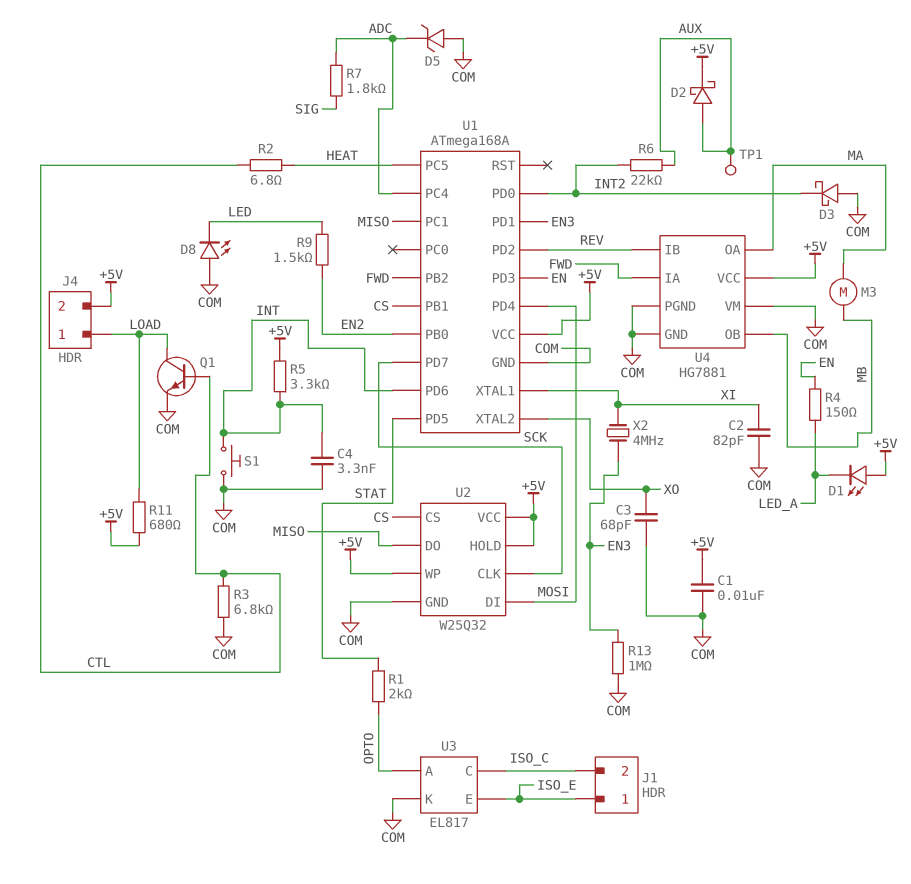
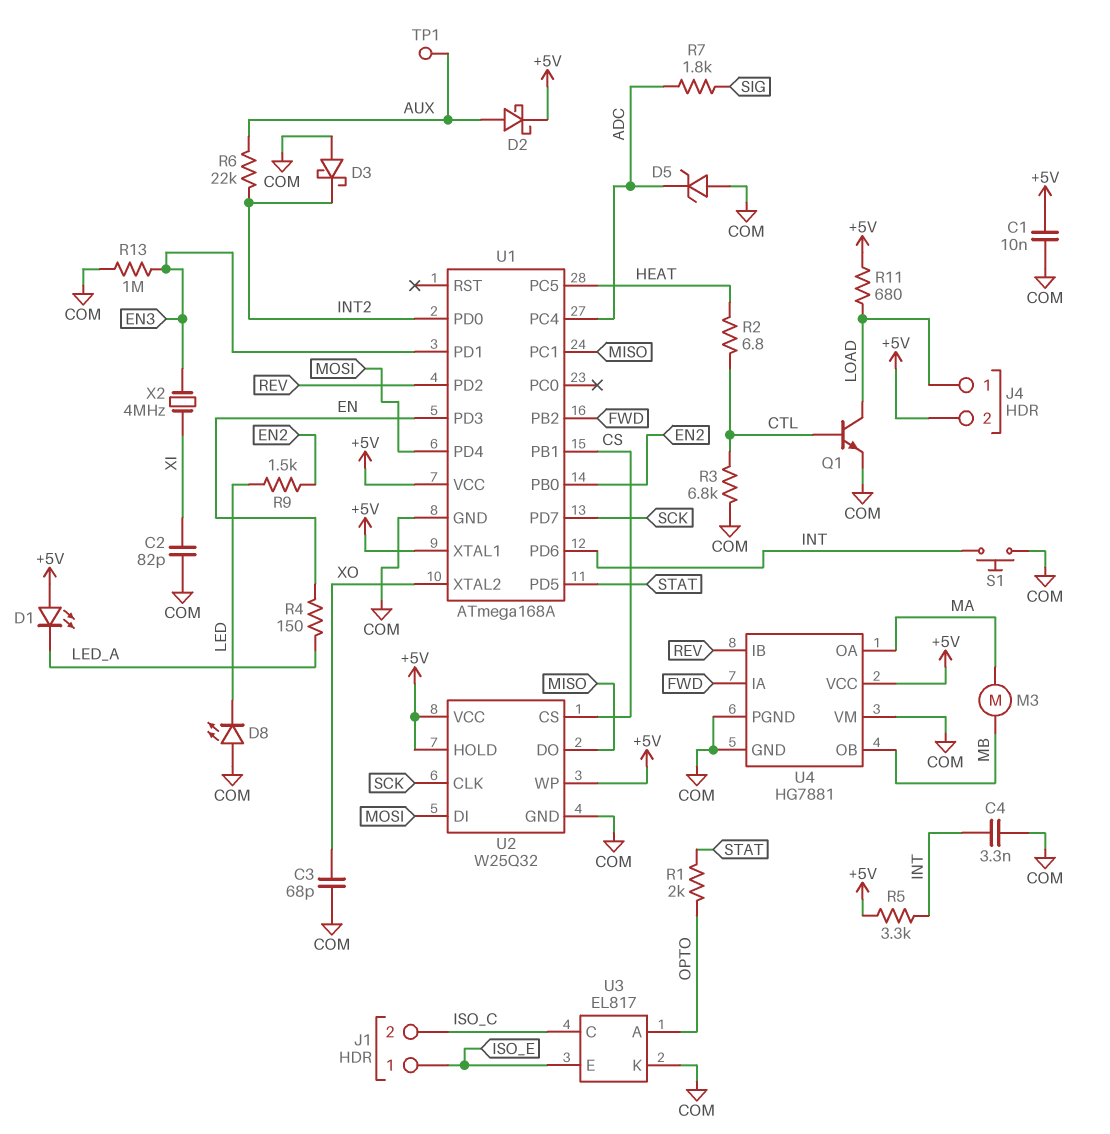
U1 pin XTAL1: XI -> +5V

